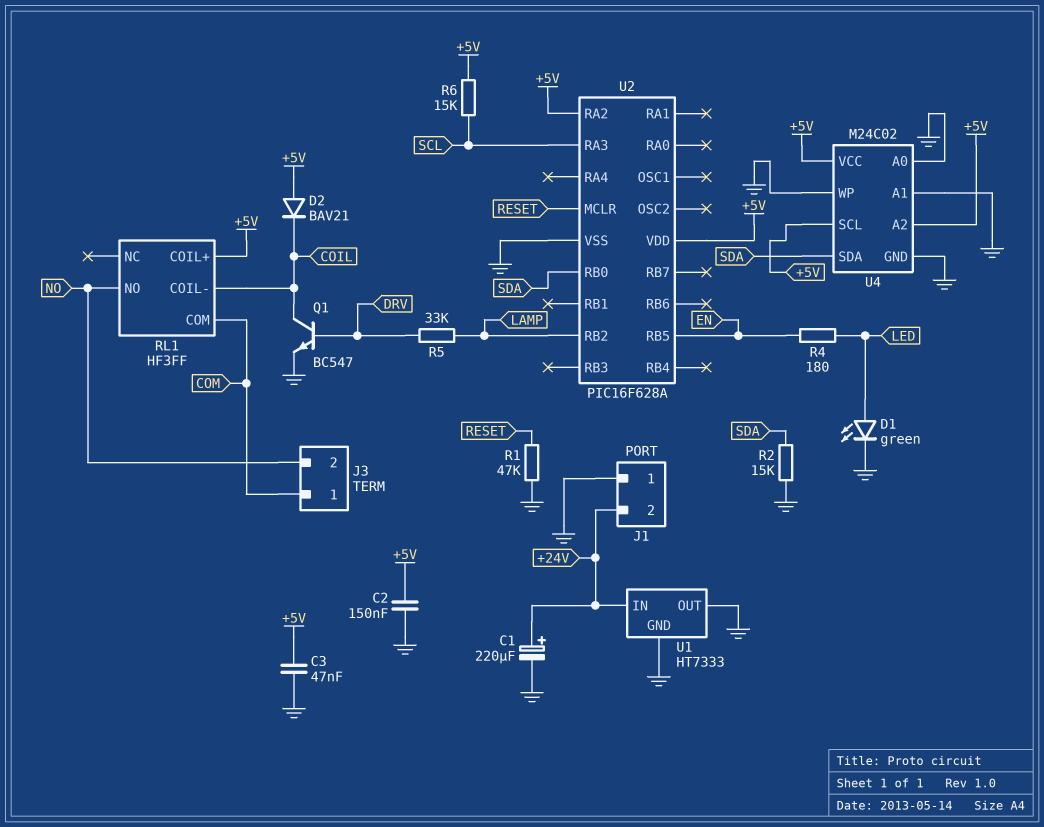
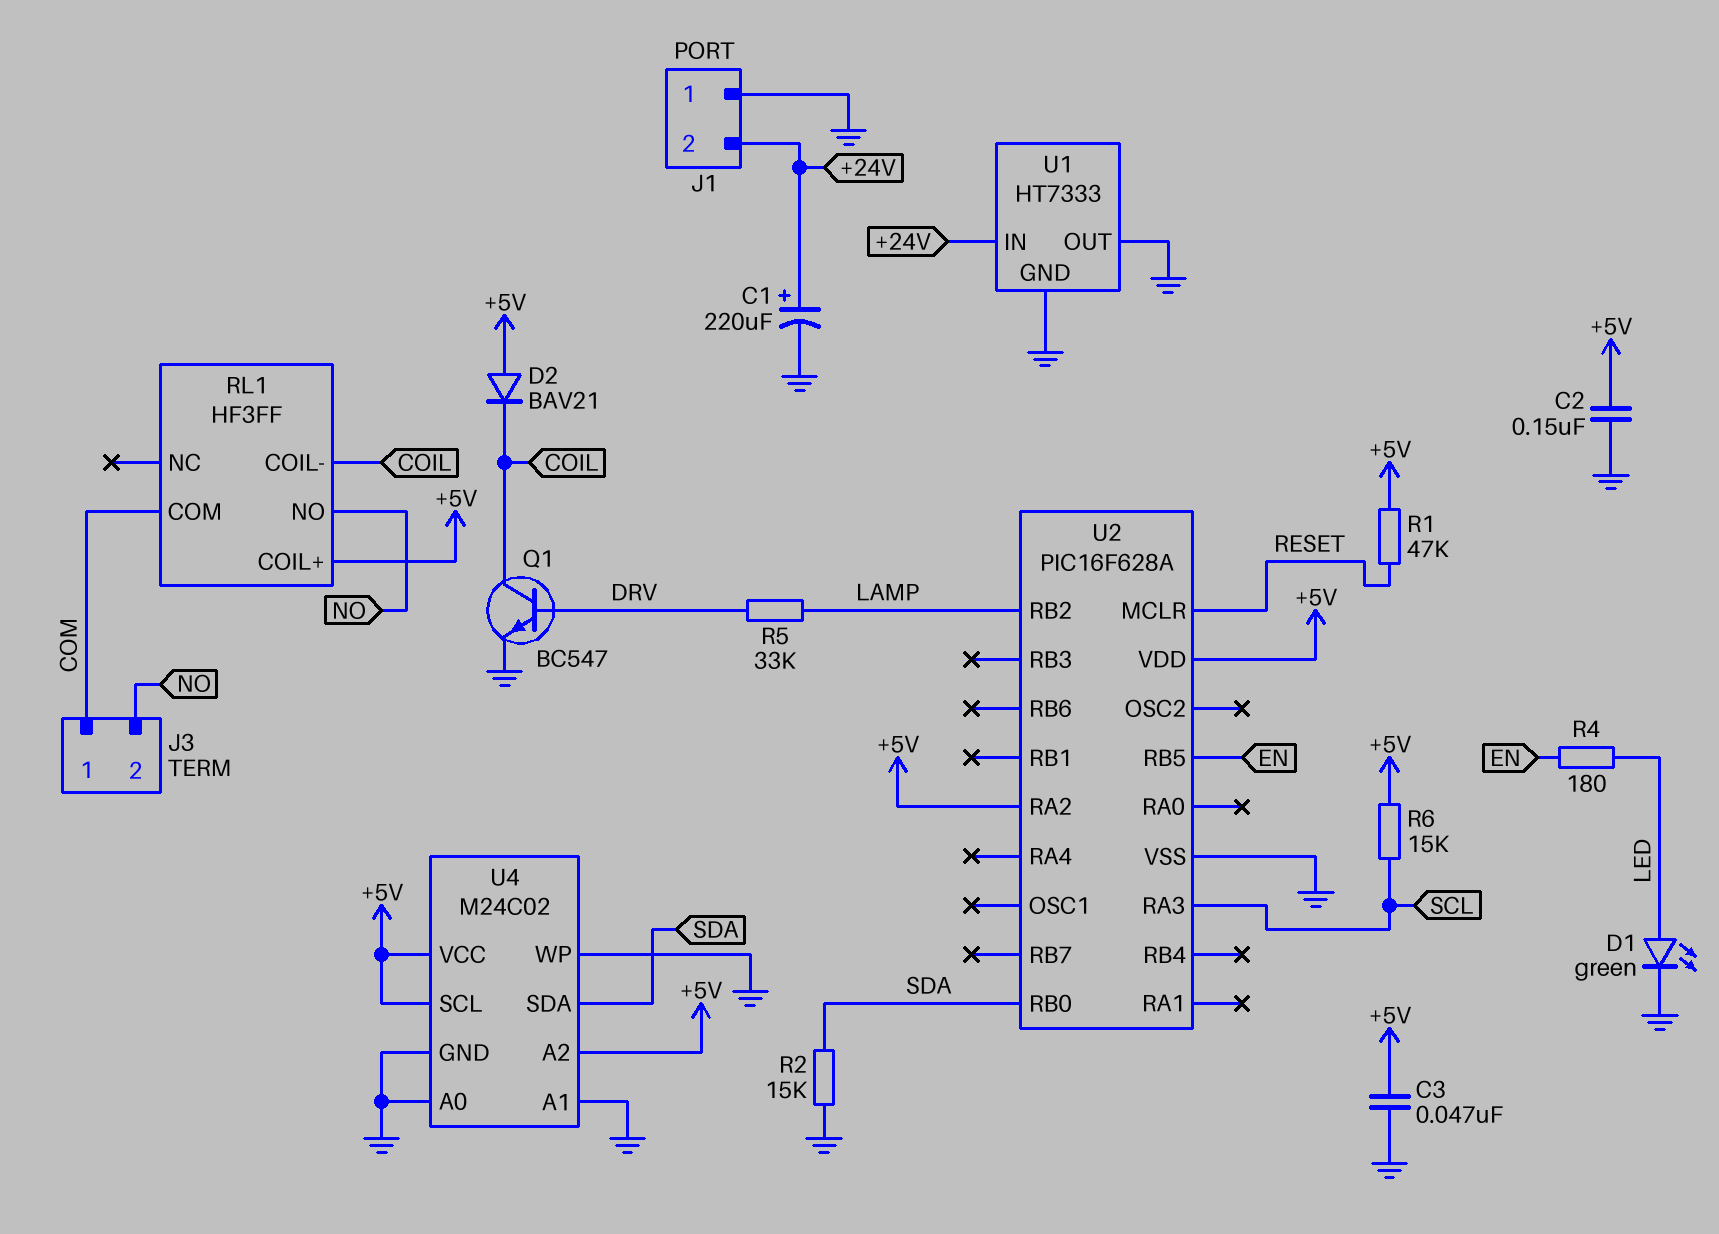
R1: 47k (GND, RESET) -> 47k (+5V, RESET)

